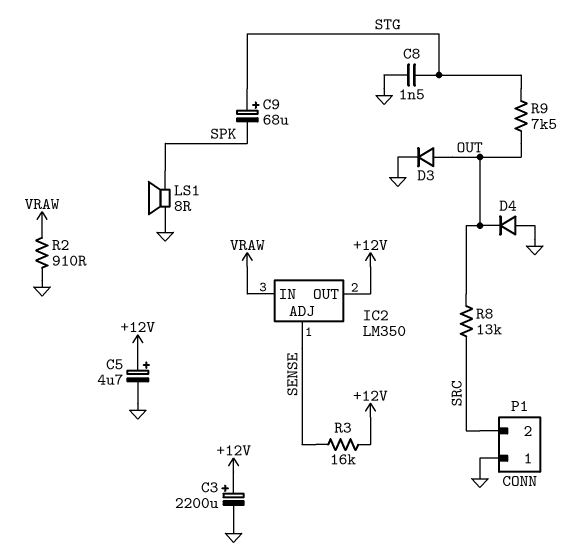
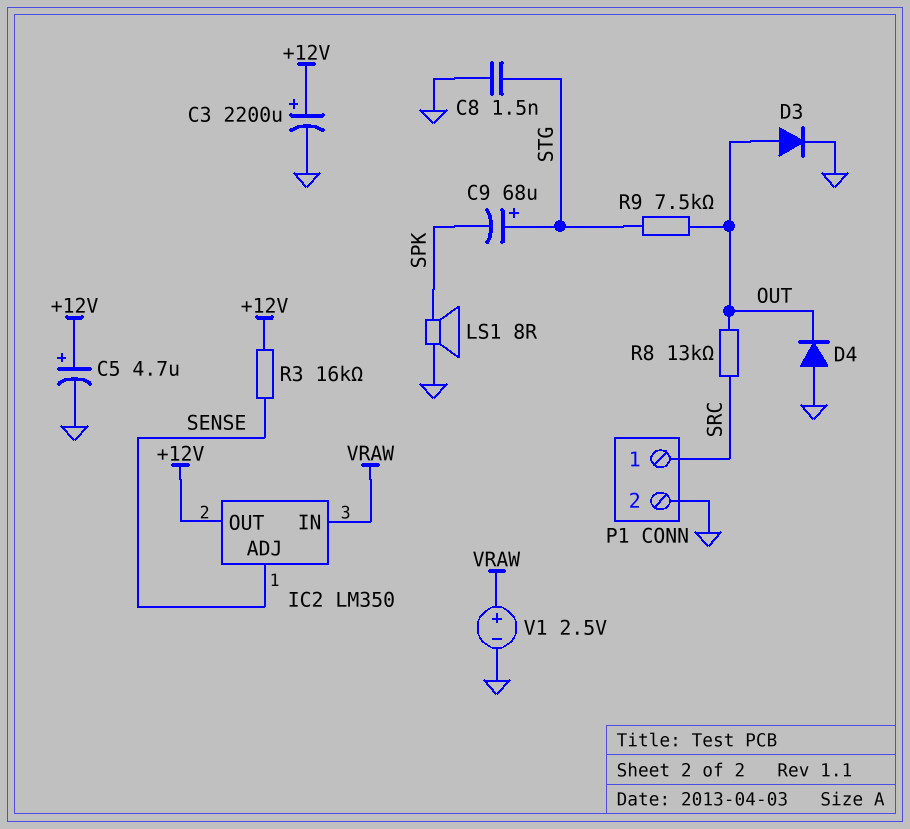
P1 pin 1: GND -> SRC
P1 pin 2: SRC -> GND
R2: 910 (GND, VRAW) -> none
V1: none -> 2.5V (plus VRAW, minus GND)

